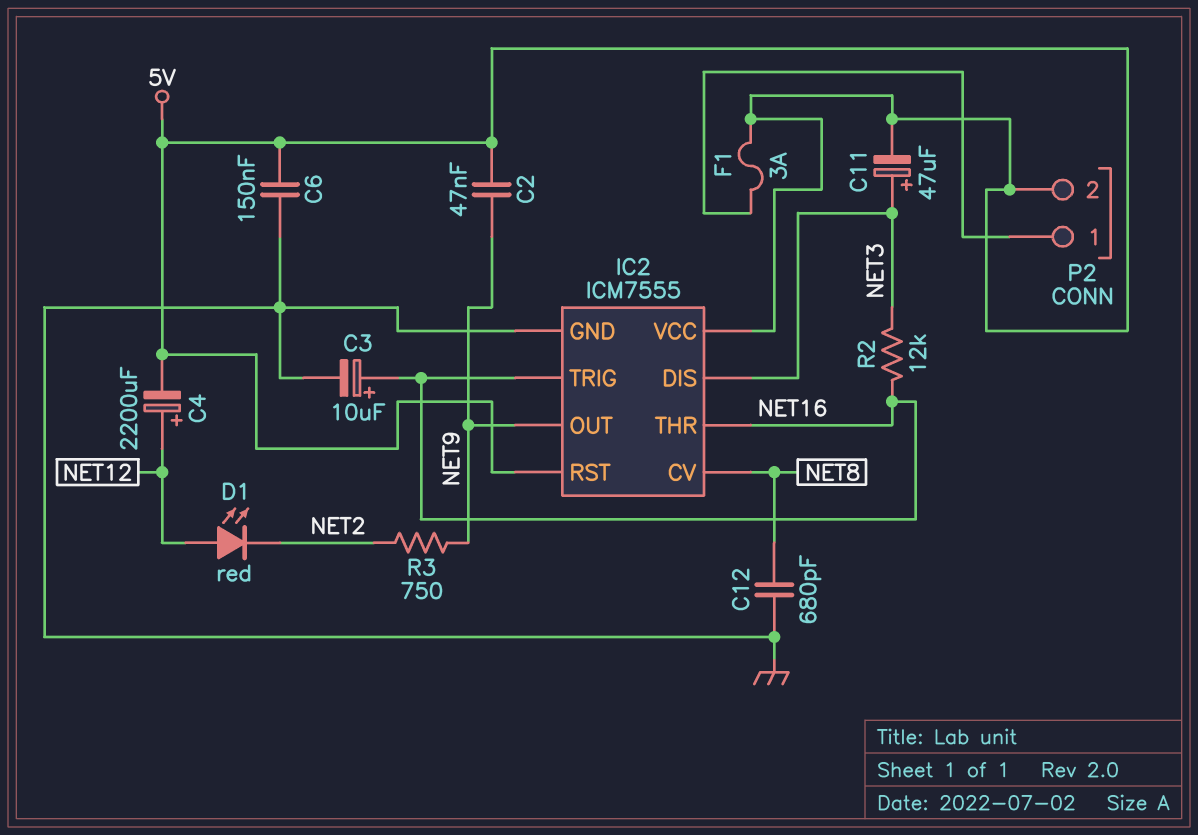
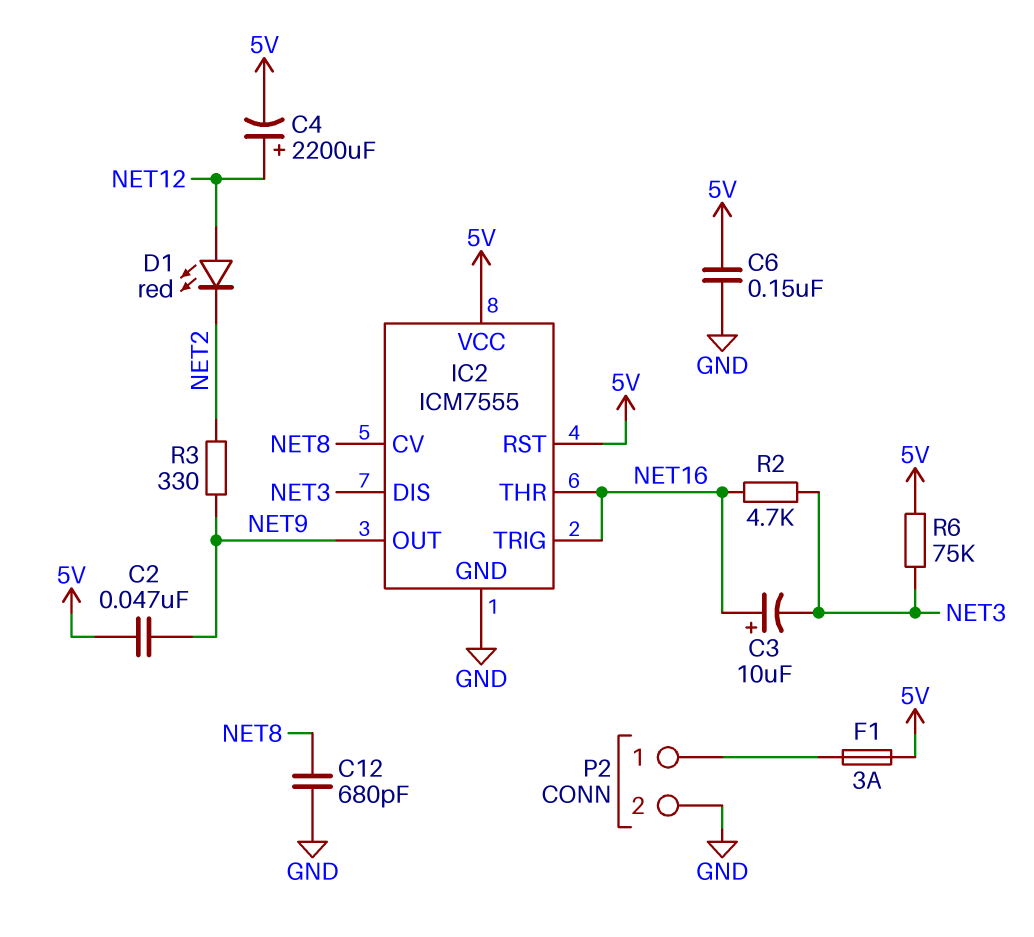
C3: 10uF (plus NET16, minus GND) -> 10uF (plus NET16, minus NET3)
C11: 47uF (plus NET3, minus 5V) -> none
P2 pin 2: 5V -> GND
R2: 12k (NET3, NET16) -> 4.7k (NET3, NET16)
R3: 750 (NET2, NET9) -> 330 (NET2, NET9)
R6: none -> 75k (5V, NET3)

